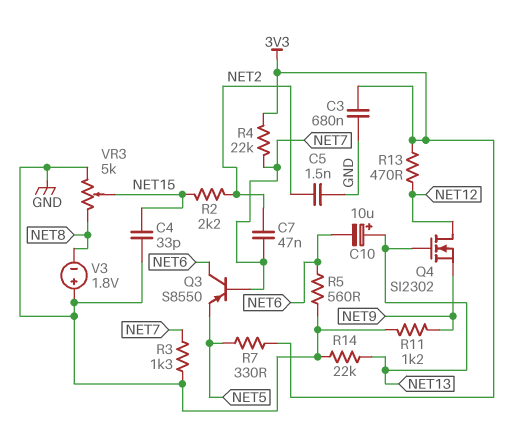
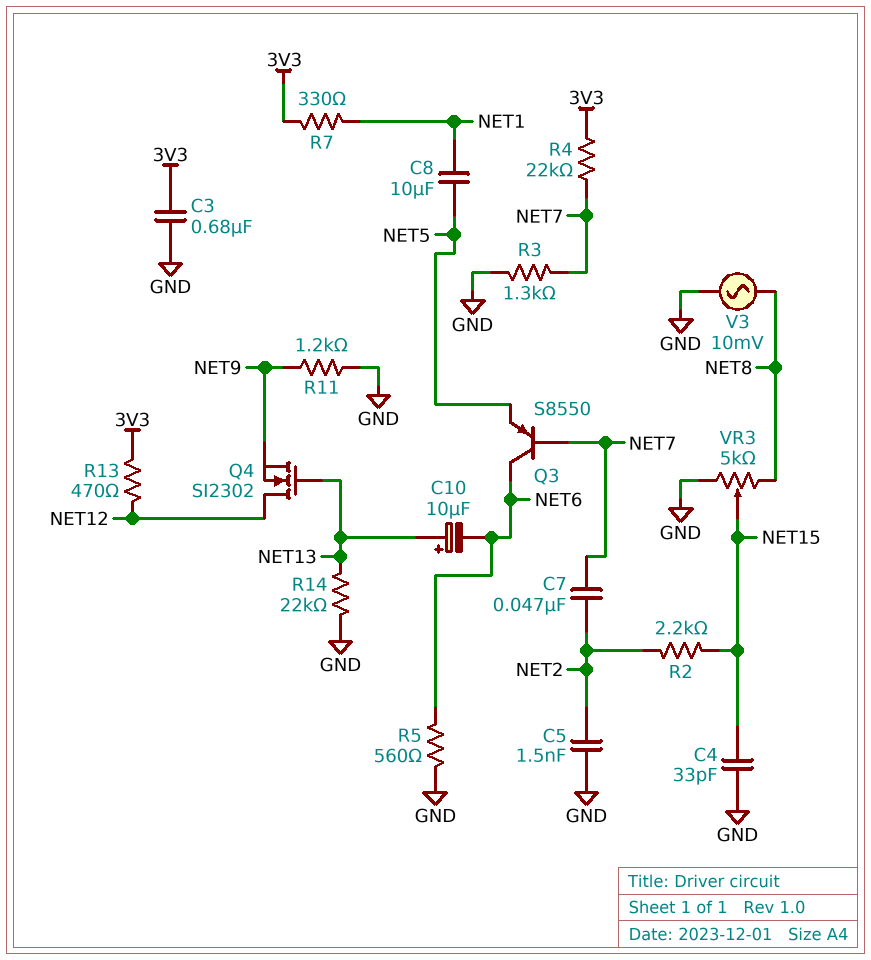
C8: none -> 10uF (NET1, NET5)
R7: 330 (3V3, NET5) -> 330 (3V3, NET1)
V3: 1.8V (plus GND, minus NET8) -> AC 10mV (GND, NET8)

